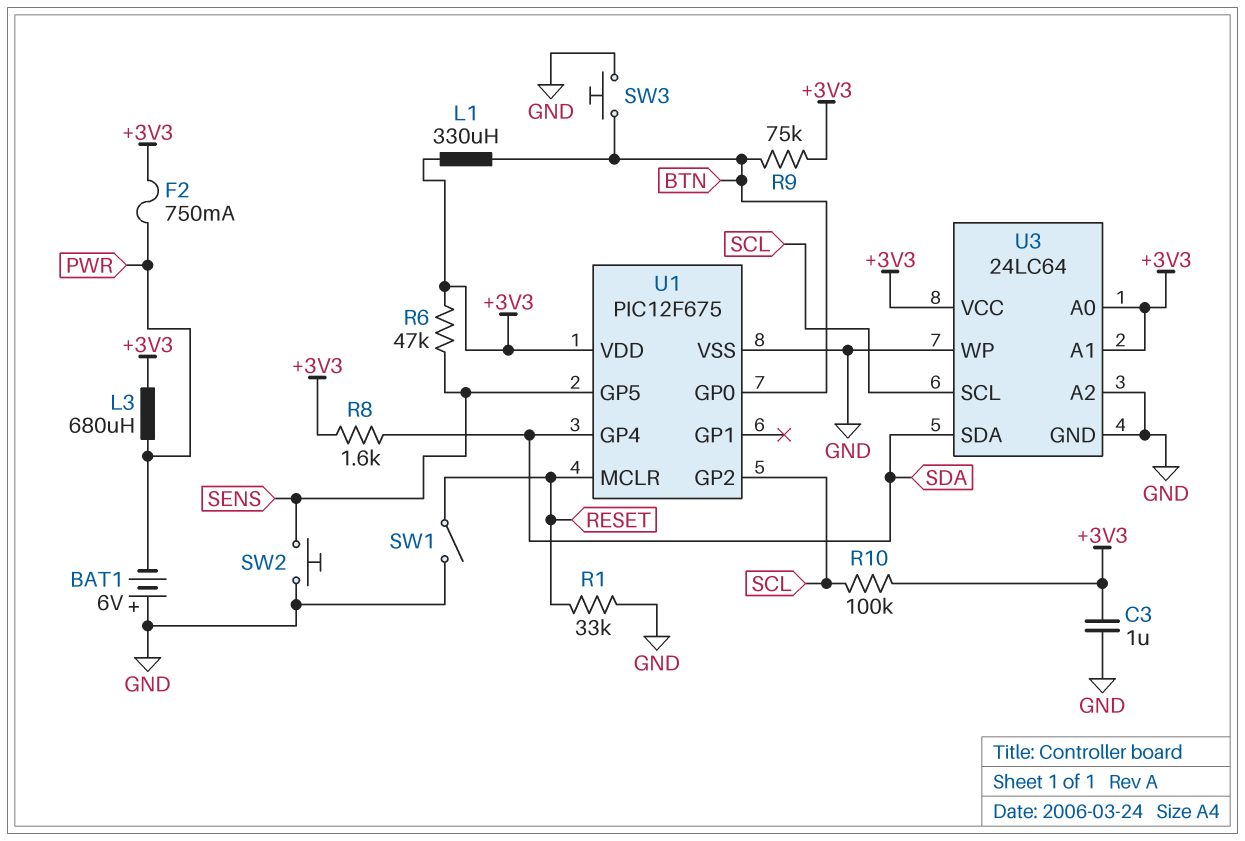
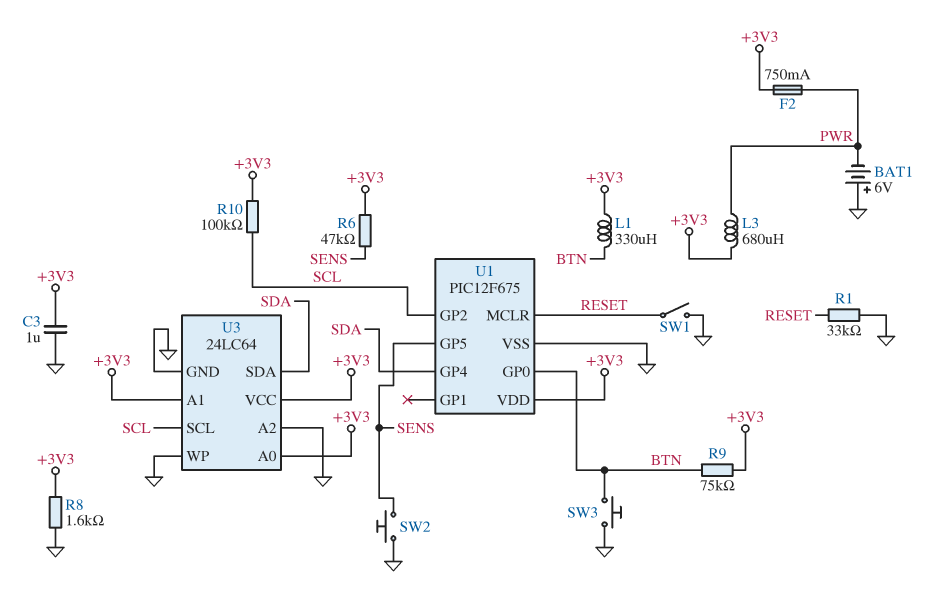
R8: 1.6k (+3V3, SDA) -> 1.6k (+3V3, GND)

